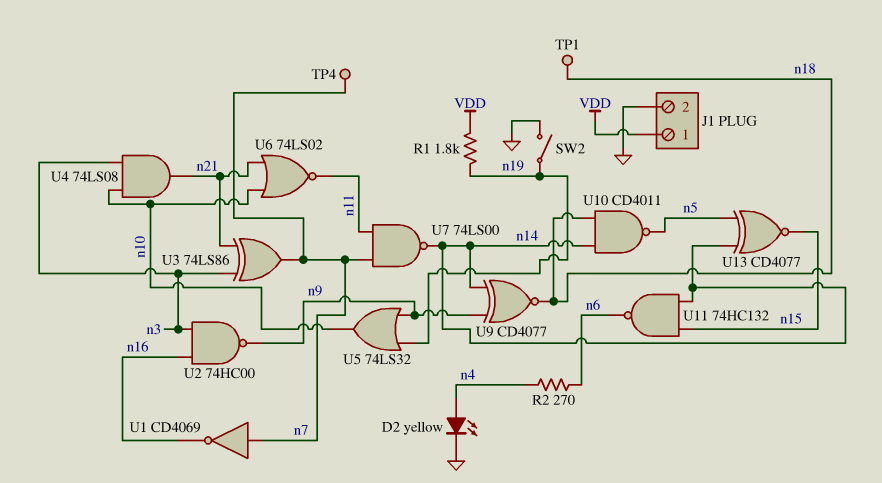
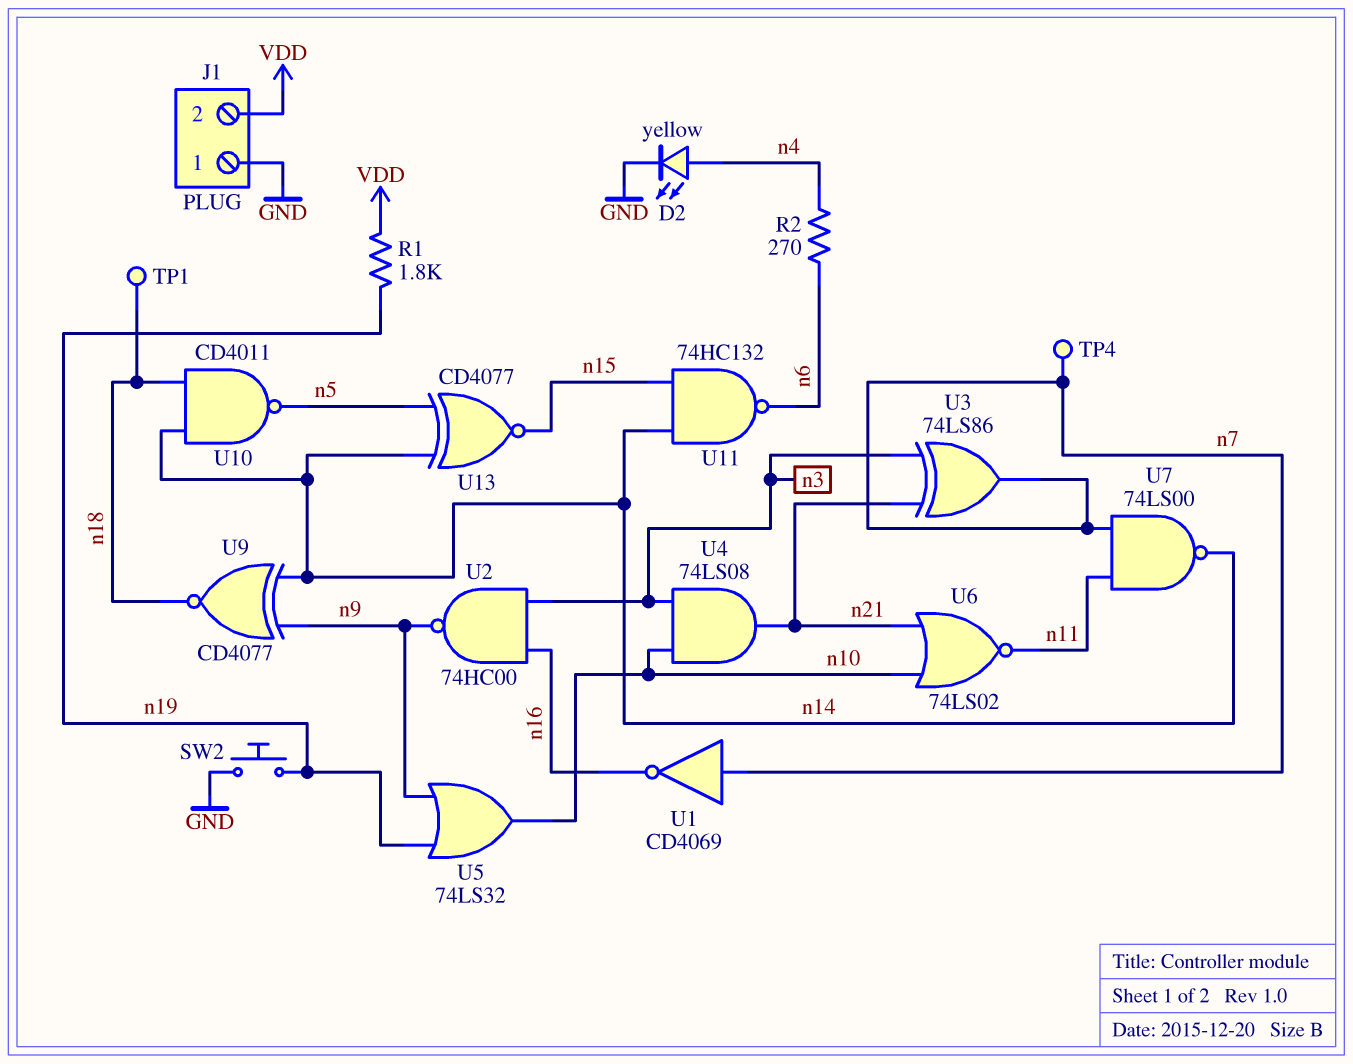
J1 pin 1: VDD -> GND
J1 pin 2: GND -> VDD
SW2: switch (GND, n19) -> button (GND, n19)

